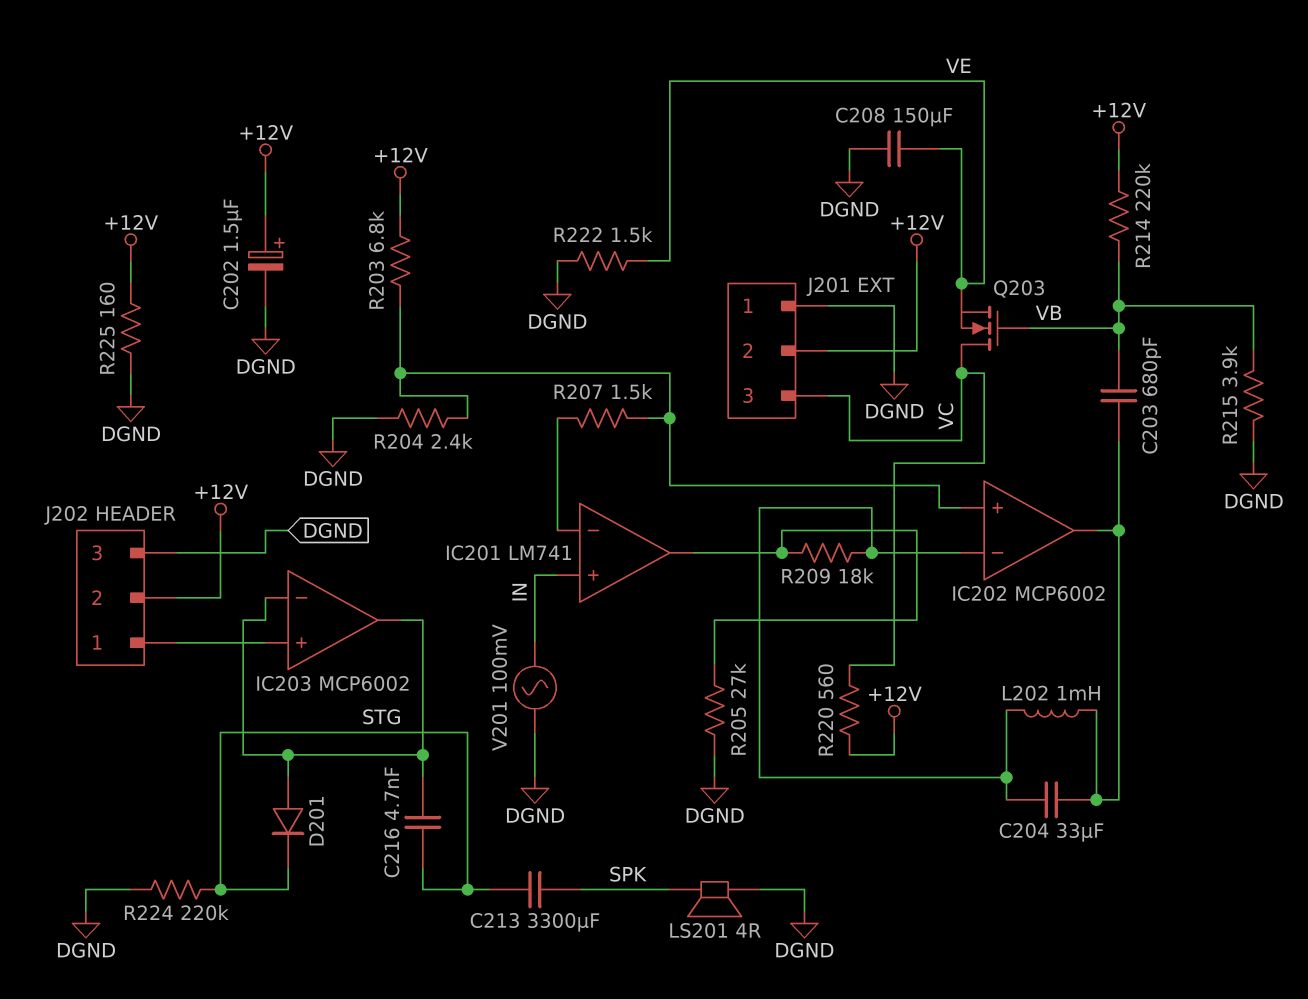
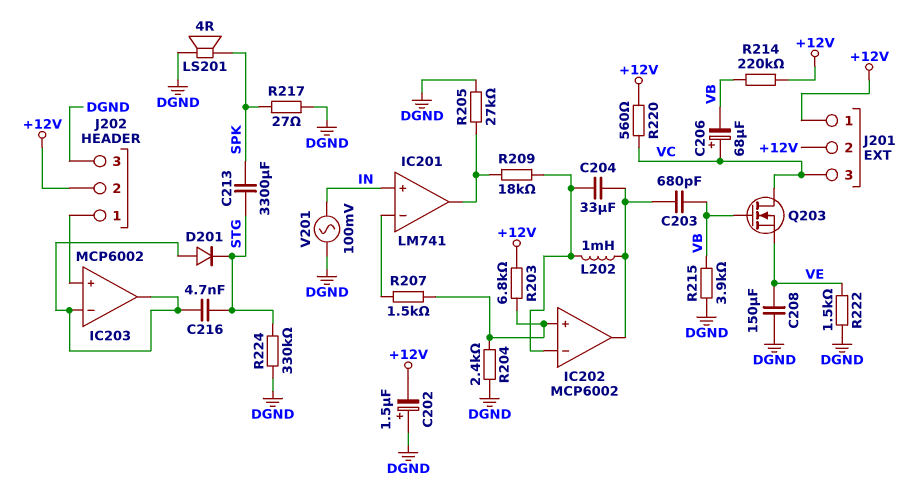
C202: 1.5uF (plus +12V, minus DGND) -> 1.5uF (plus DGND, minus +12V)
C206: none -> 68uF (plus VC, minus VB)
J201 pin 1: DGND -> +12V
R217: none -> 27 (DGND, SPK)
R224: 220k (DGND, STG) -> 330k (DGND, STG)
R225: 160 (+12V, DGND) -> none

